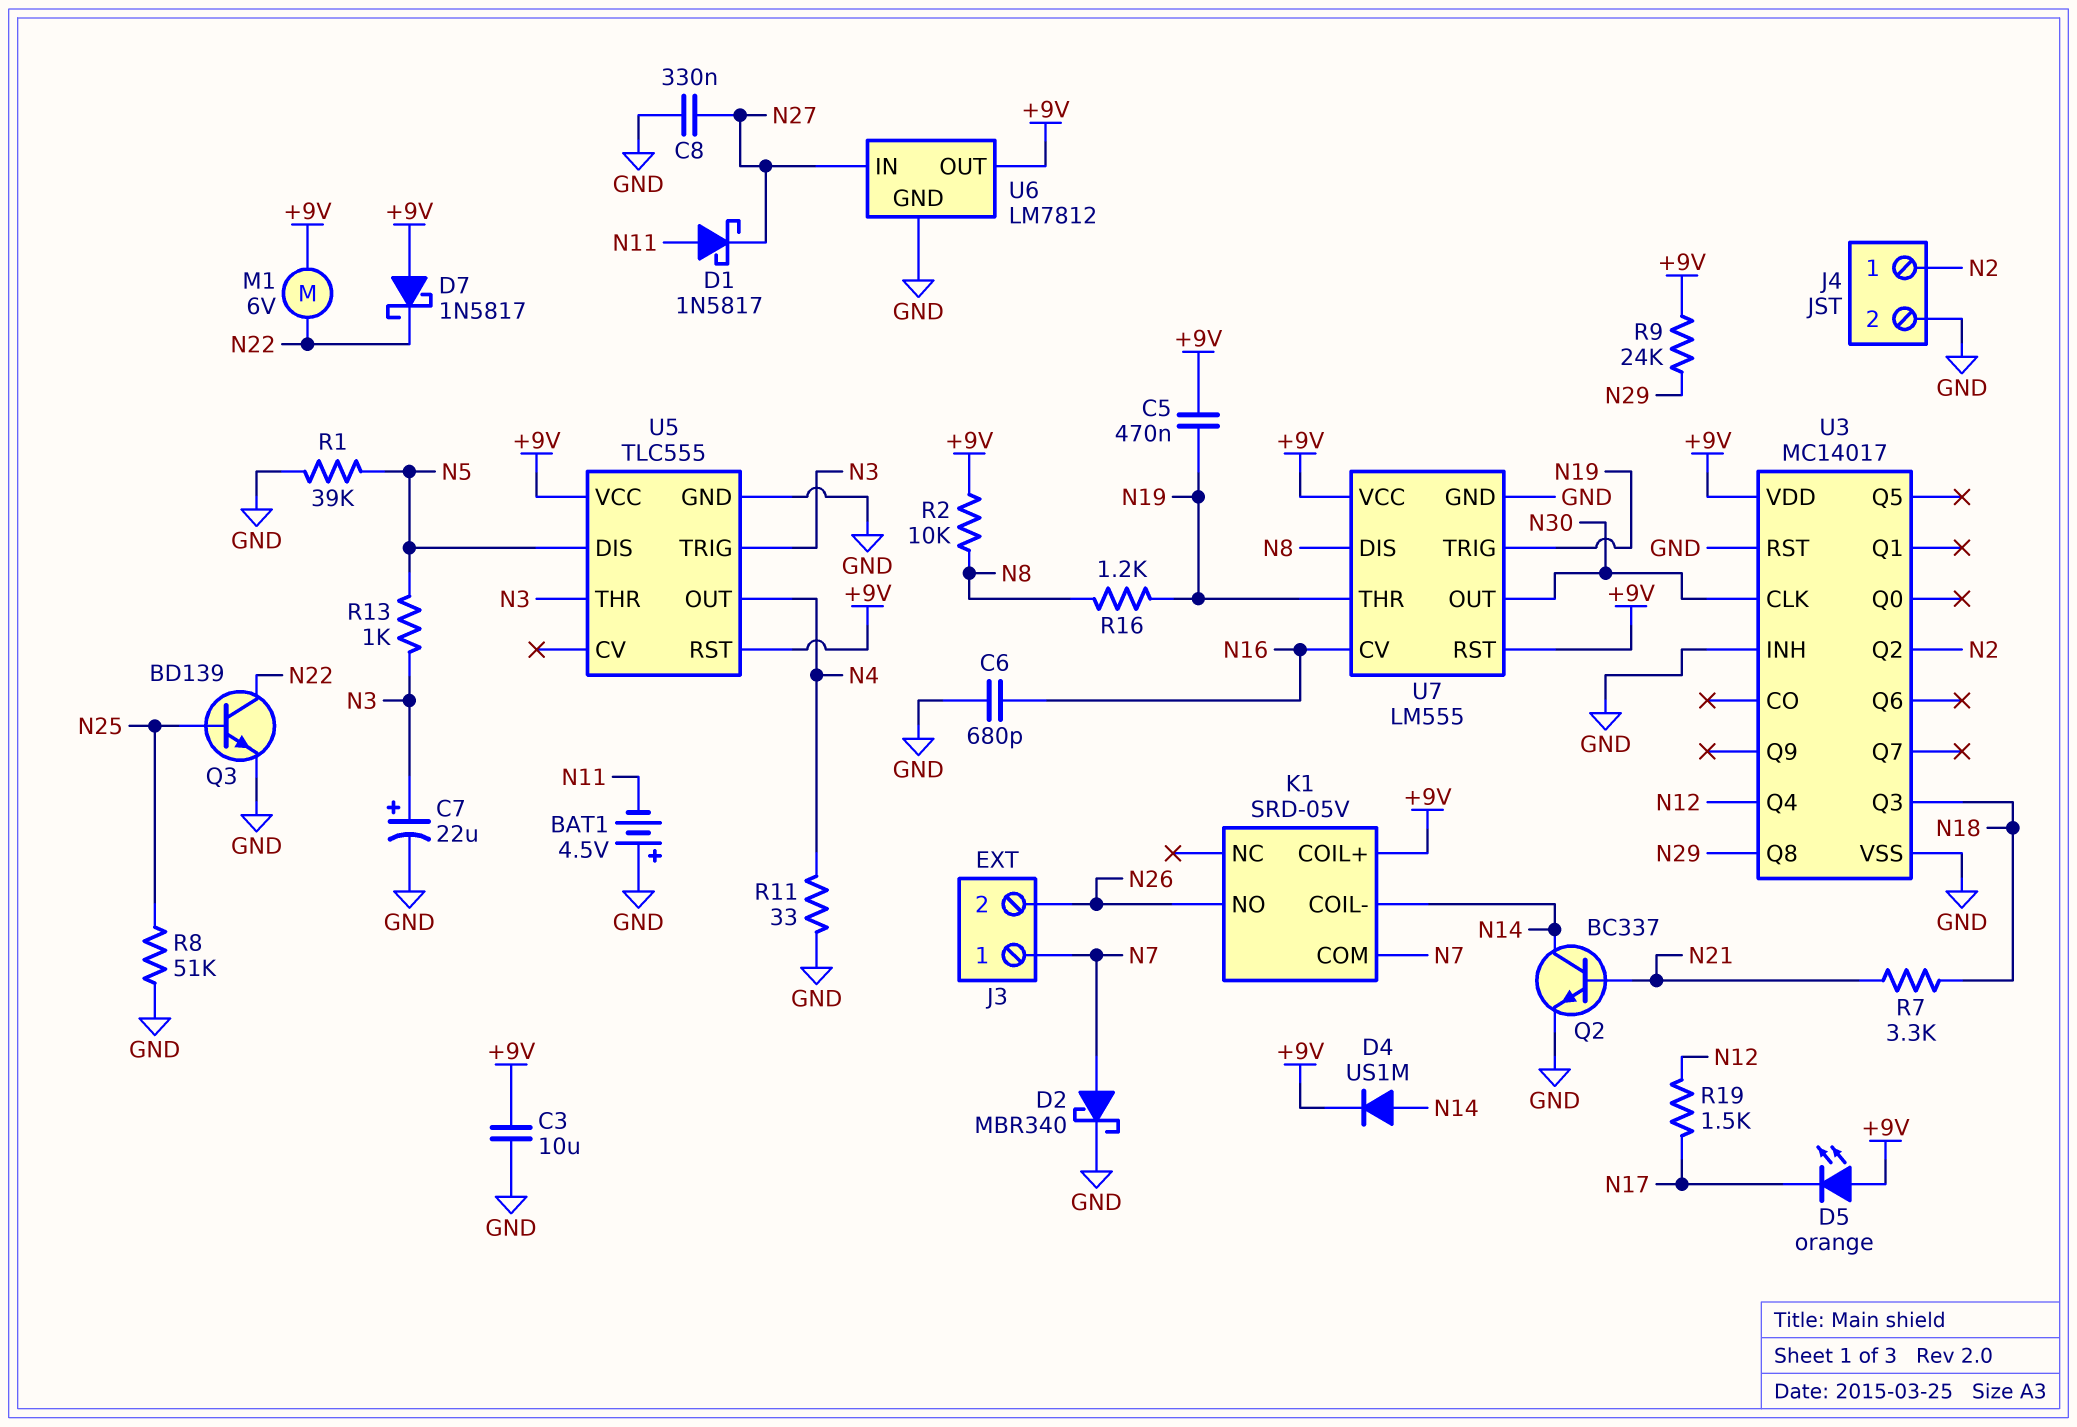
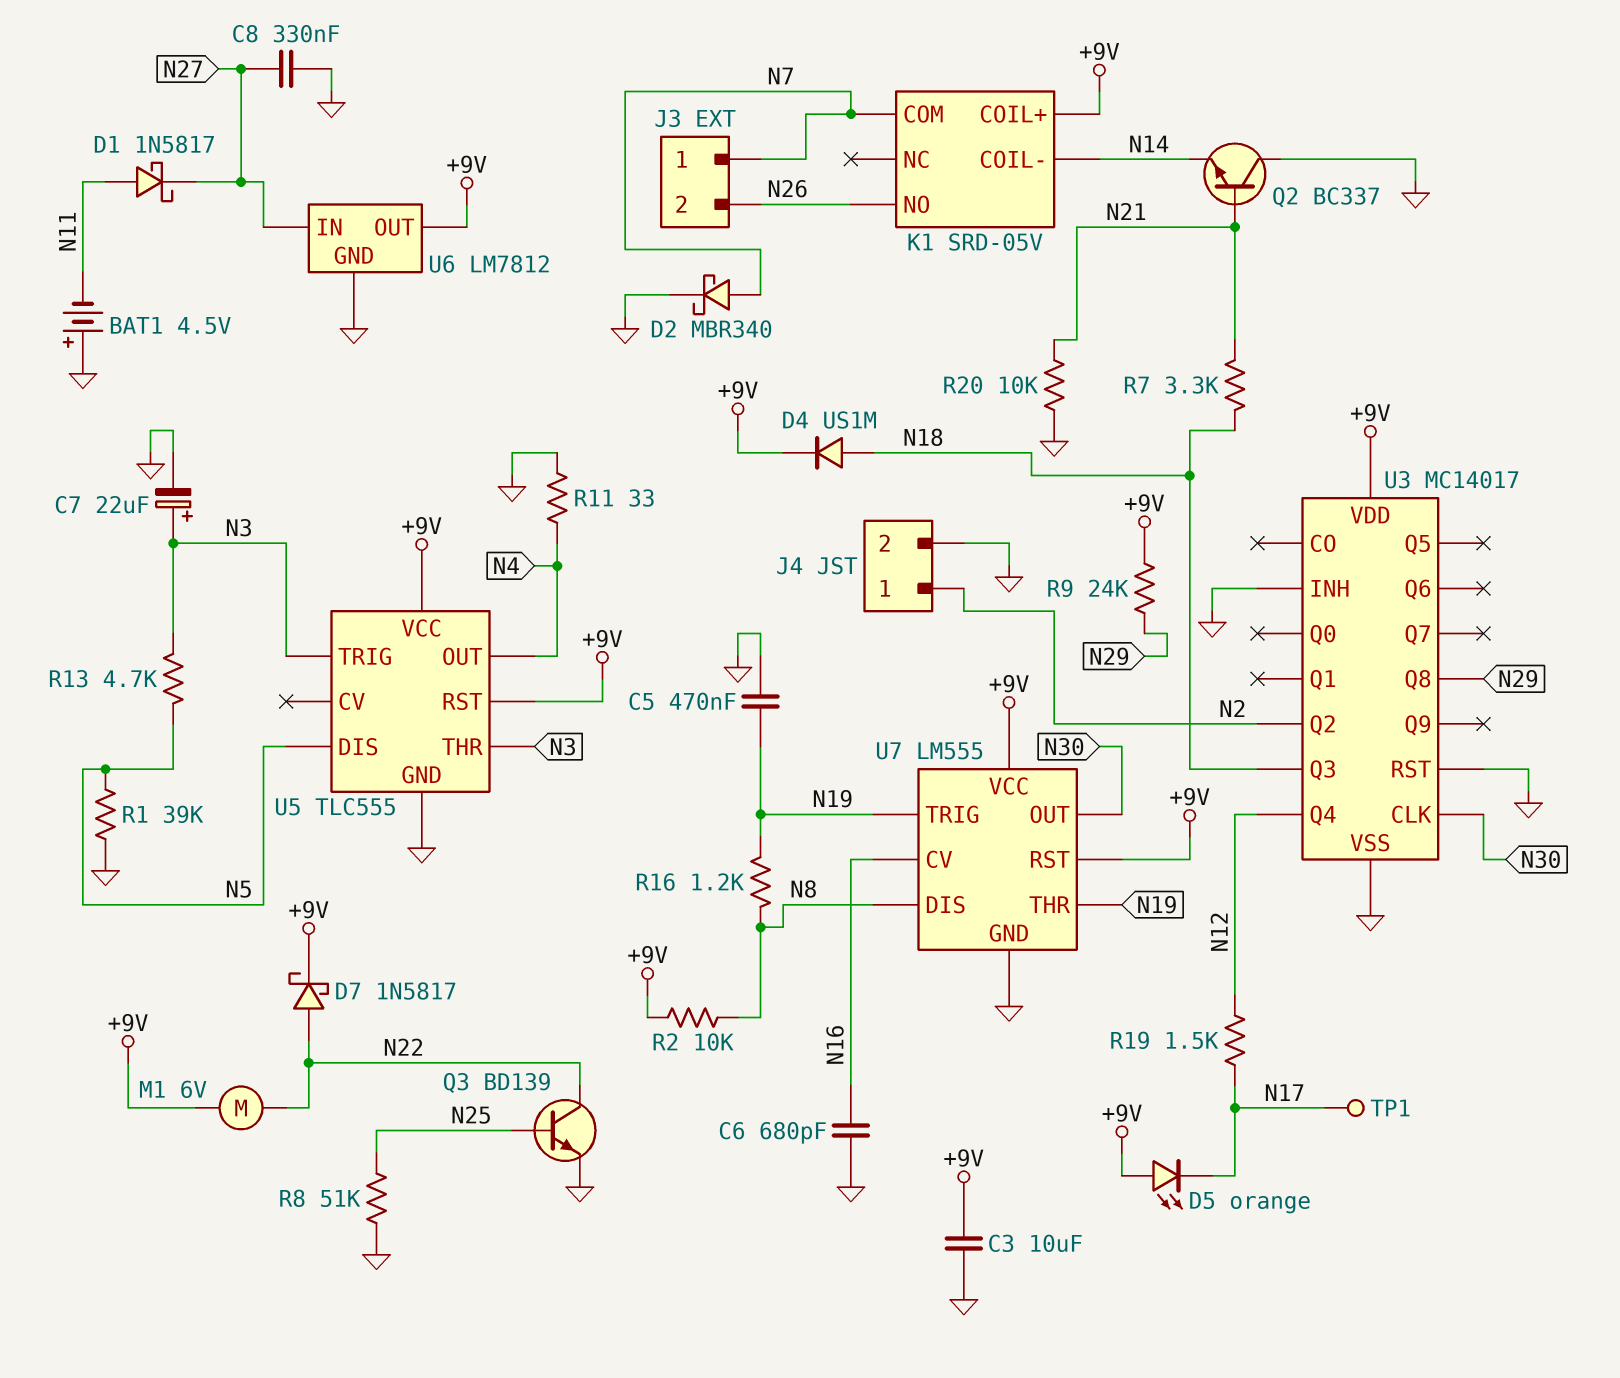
C5: 470nF (+9V, N19) -> 470nF (GND, N19)
D4: diode US1M (A N14, K +9V) -> diode US1M (A N18, K +9V)
D7: schottky 1N5817 (A +9V, K N22) -> schottky 1N5817 (A N22, K +9V)
Q2: NPN BC337 (B N21, C N14, E GND) -> NPN BC337 (B N21, C GND, E N14)
R13: 1k (N3, N5) -> 4.7k (N3, N5)
R20: none -> 10k (GND, N21)
TP1: none -> test point (N17)

